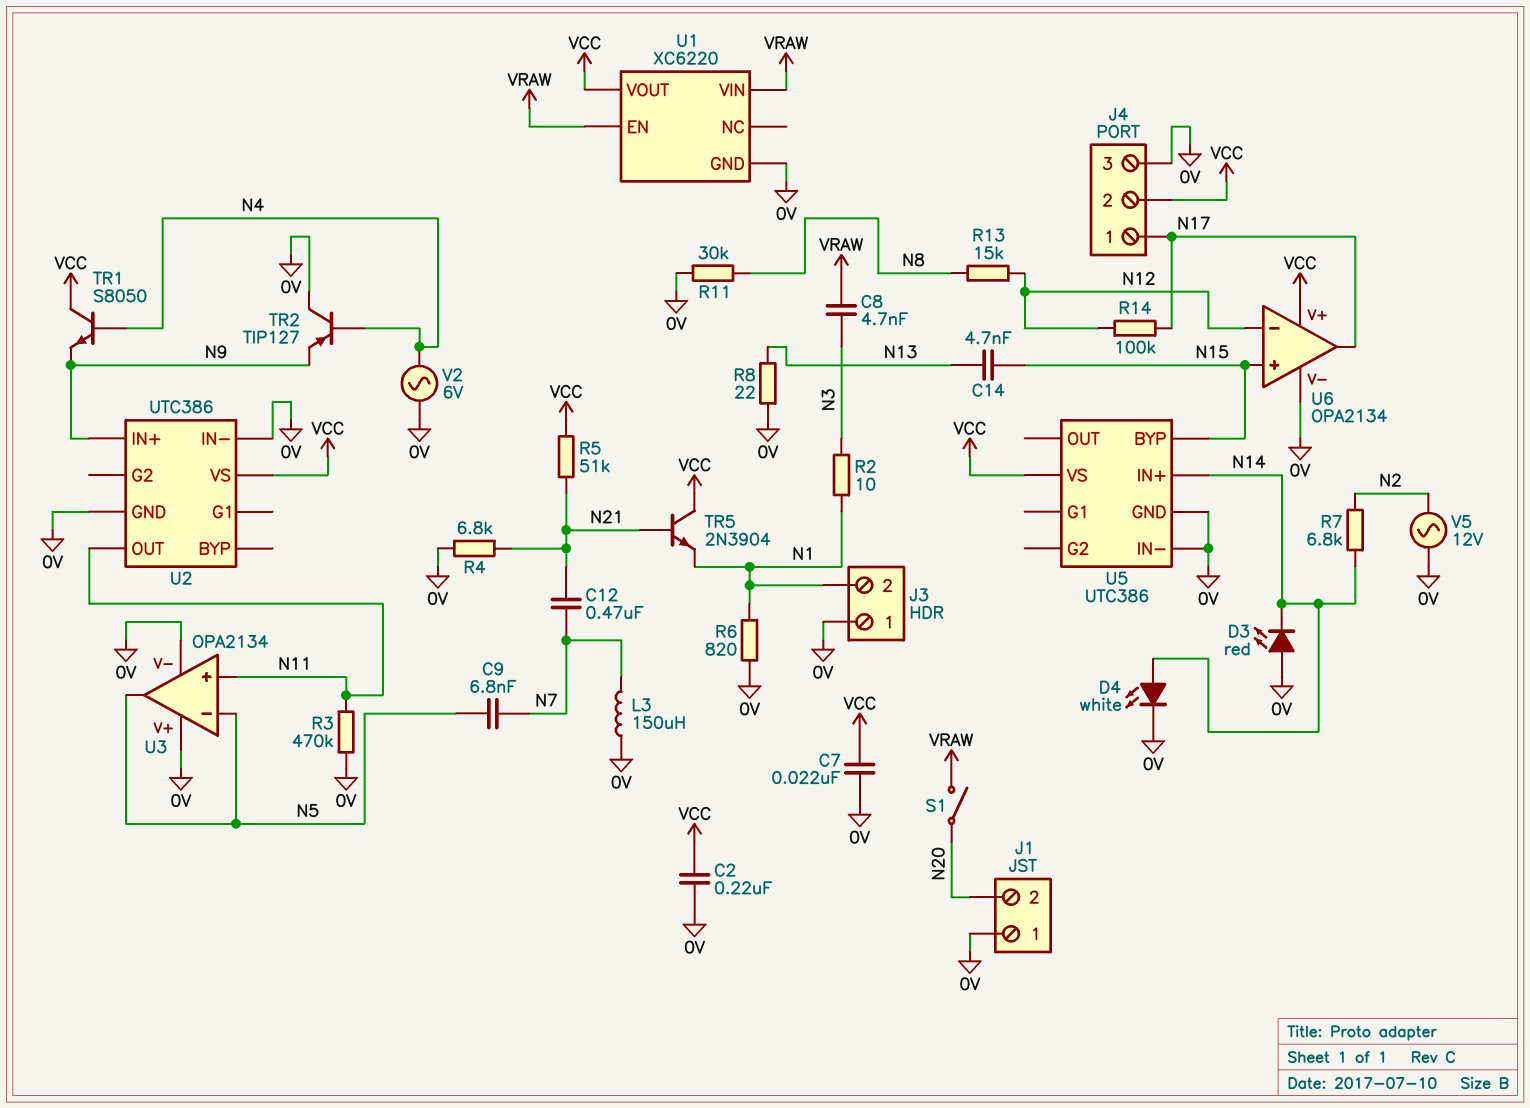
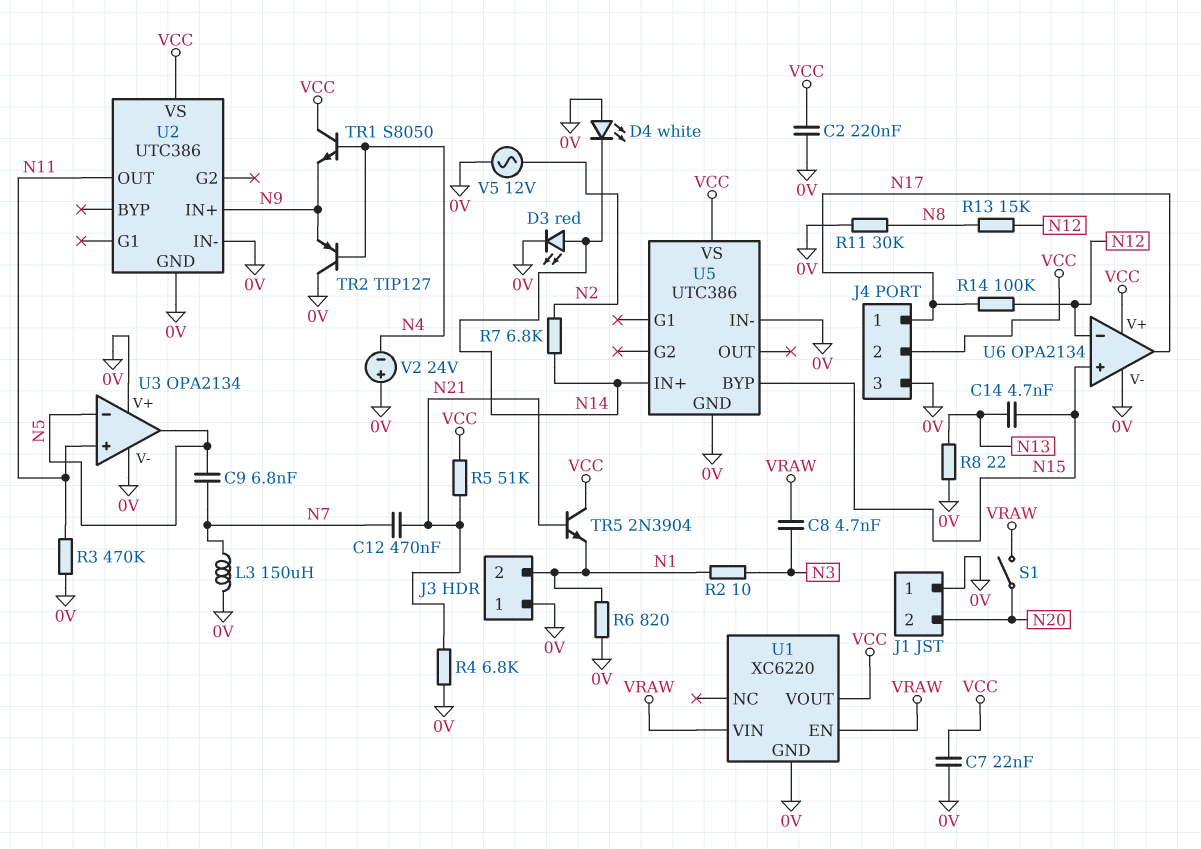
D3: LED red (A 0V, K N14) -> LED red (A N14, K 0V)
D4: LED white (A N14, K 0V) -> LED white (A 0V, K N14)
V2: AC 6V (0V, N4) -> 24V (plus 0V, minus N4)

